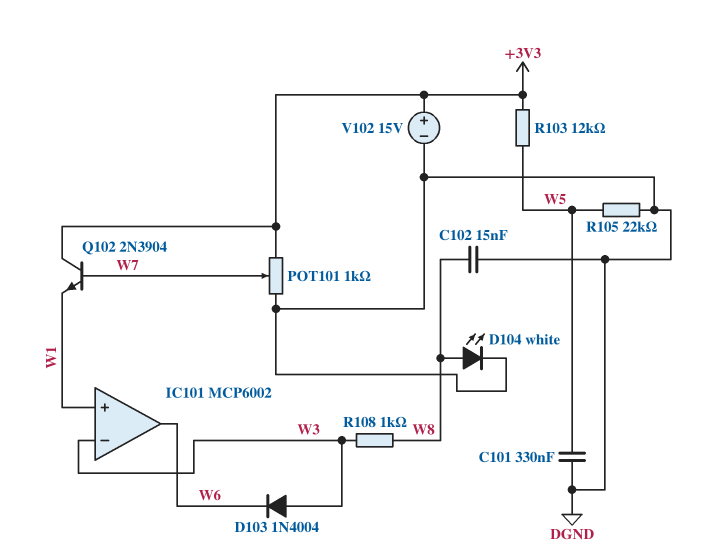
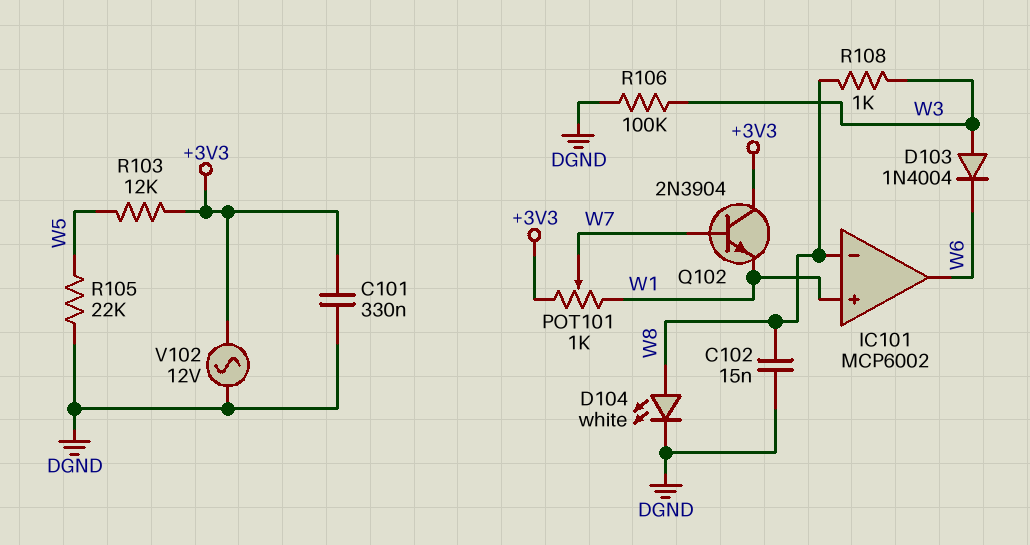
C101: 330nF (DGND, W5) -> 330nF (+3V3, DGND)
IC101 pin in-: W3 -> W8
POT101: 1k (+3V3, DGND, wiper W7) -> 1k (+3V3, W1, wiper W7)
R106: none -> 100k (DGND, W3)
V102: 15V (plus +3V3, minus DGND) -> AC 12V (+3V3, DGND)

